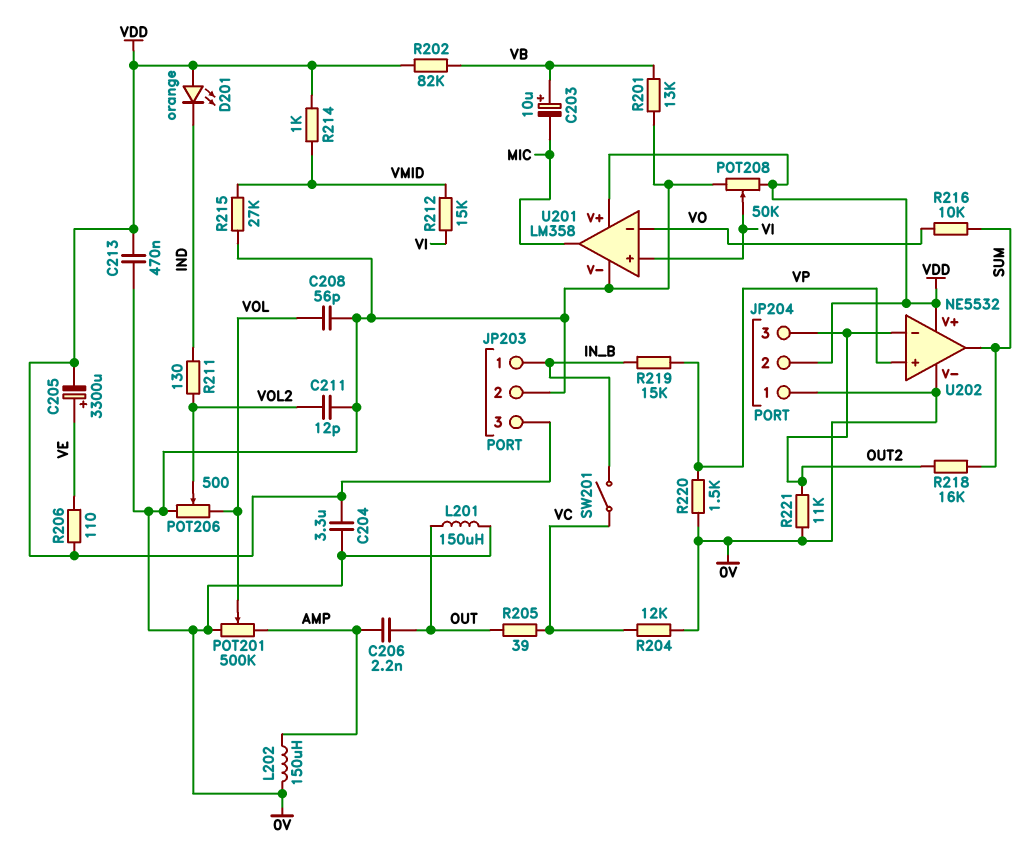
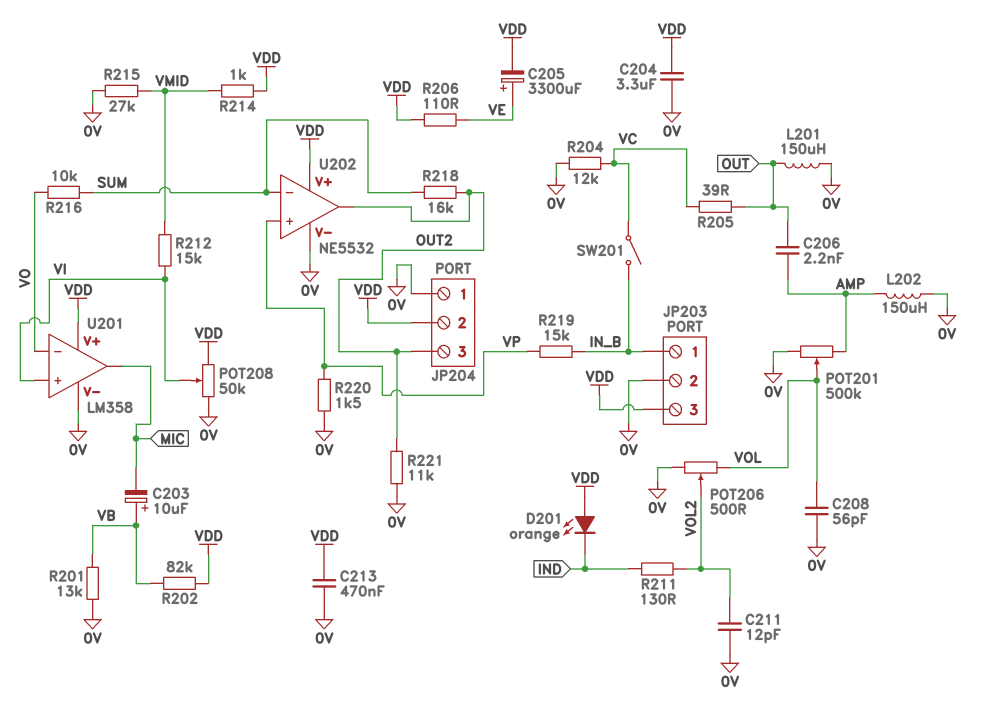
U202 pin in-: OUT2 -> SUM
U202 pin out: SUM -> OUT2

